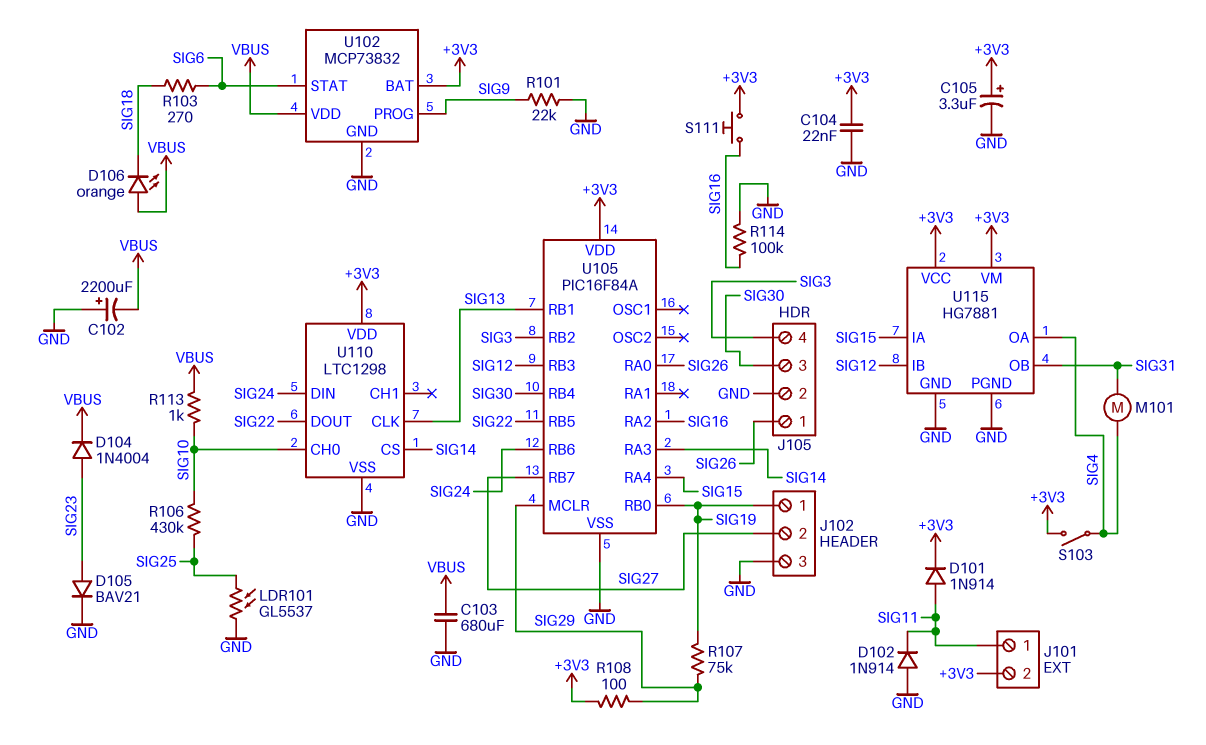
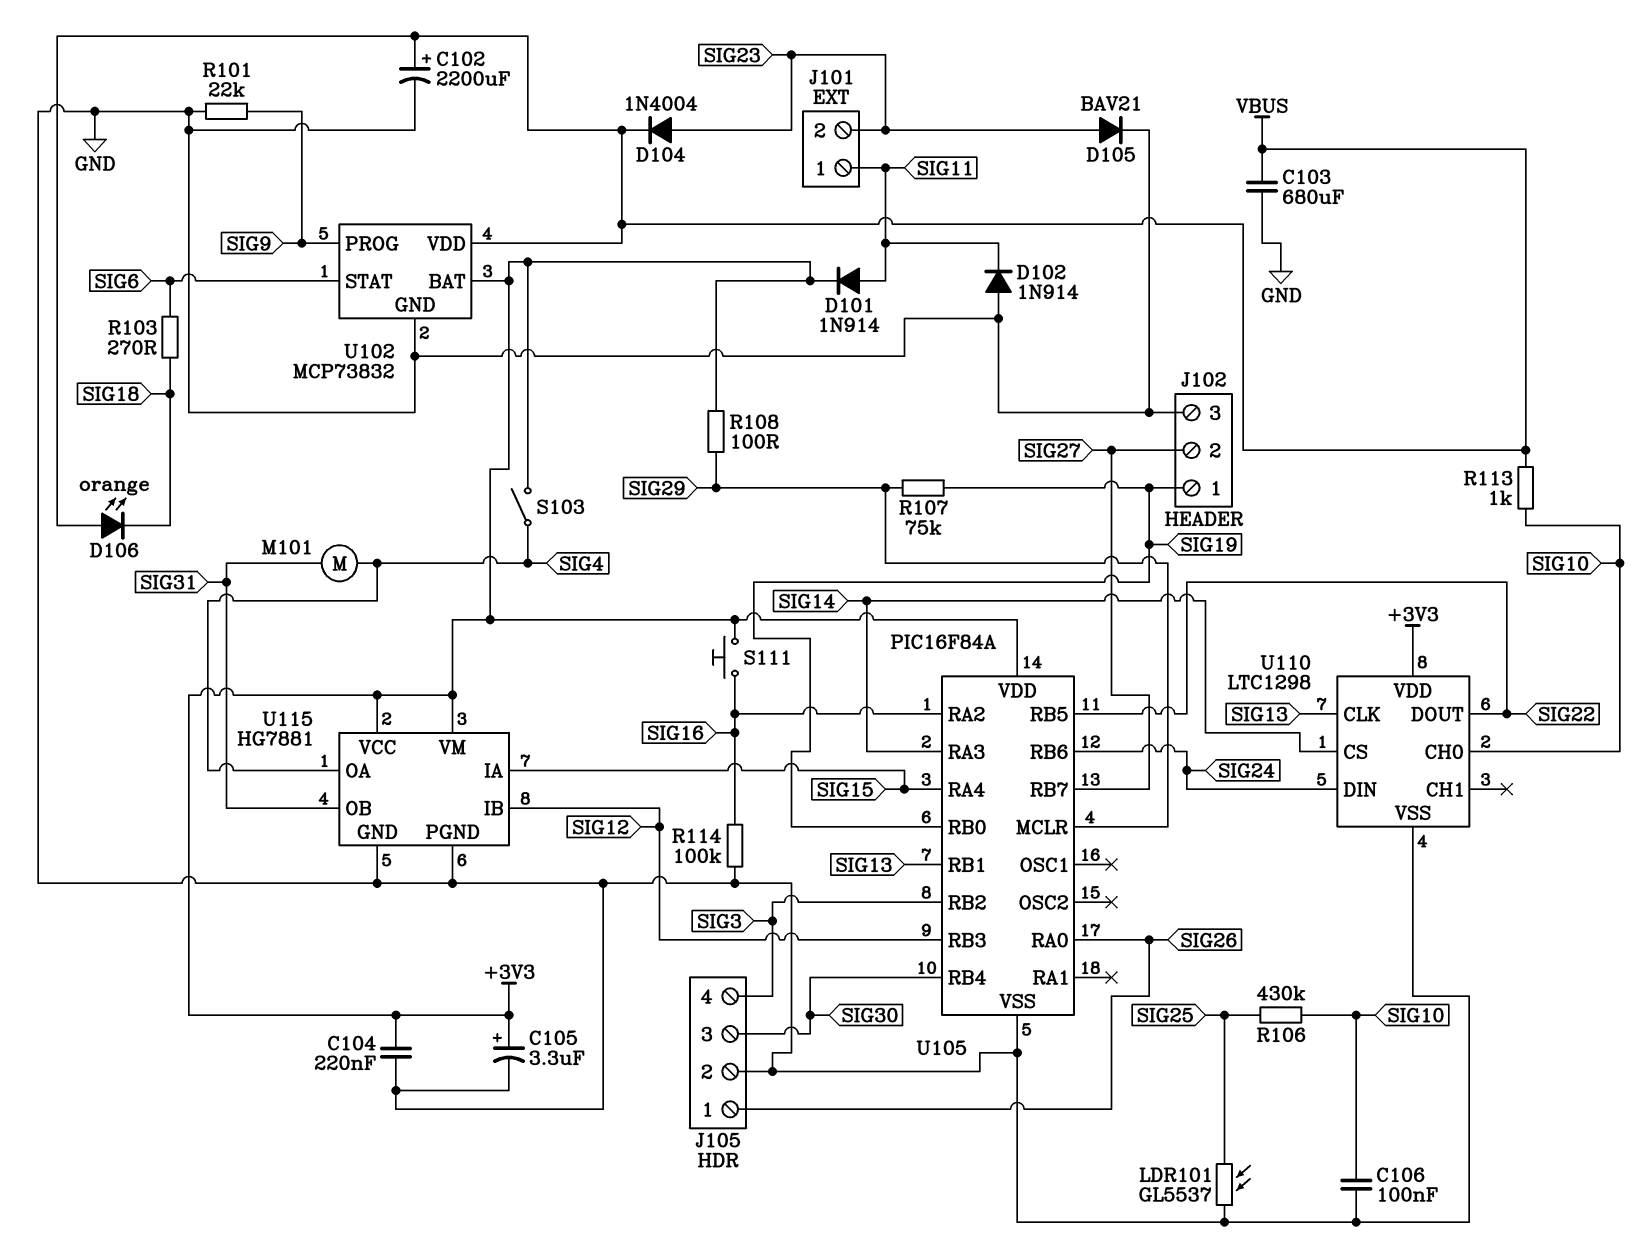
C102: 2200uF (plus GND, minus VBUS) -> 2200uF (plus VBUS, minus GND)
C104: 22nF (+3V3, GND) -> 220nF (+3V3, GND)
C106: none -> 100nF (GND, SIG10)
J101 pin 2: +3V3 -> SIG23

